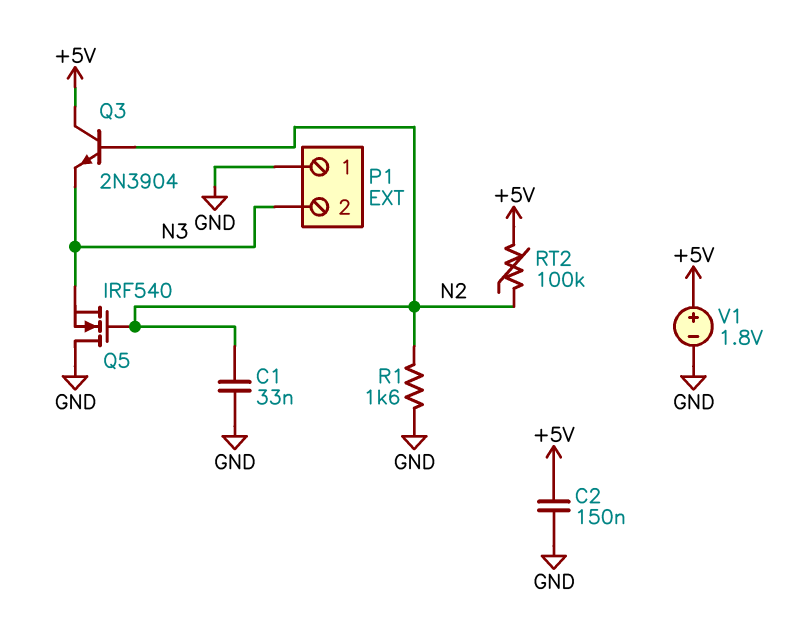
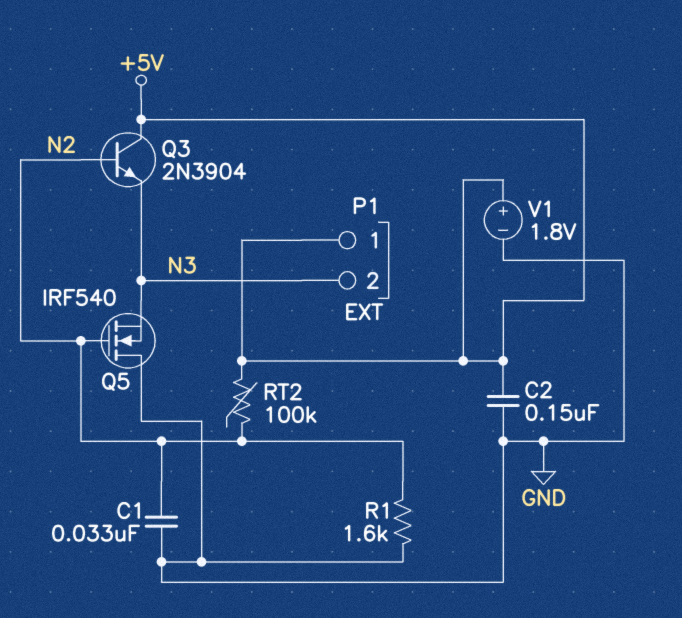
P1 pin 1: GND -> +5V

